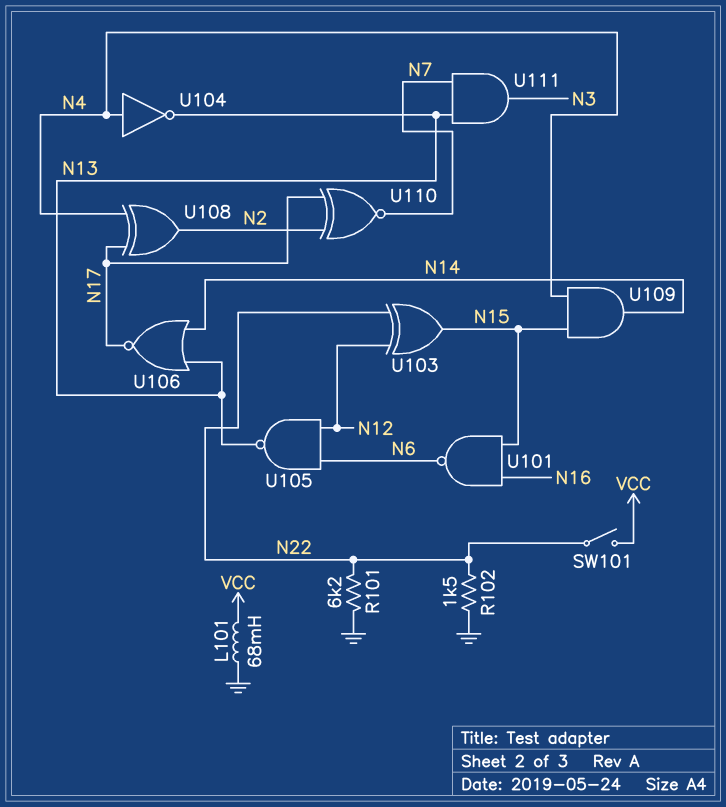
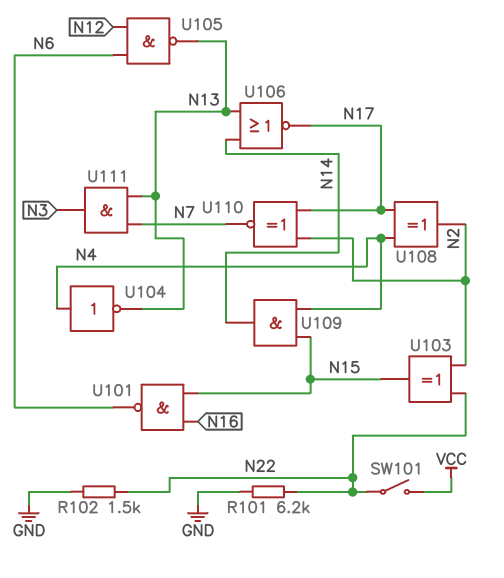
L101: 68mH (GND, VCC) -> none
U103: XOR (in N12, in N22, out N15) -> XOR (in N2, in N22, out N15)

